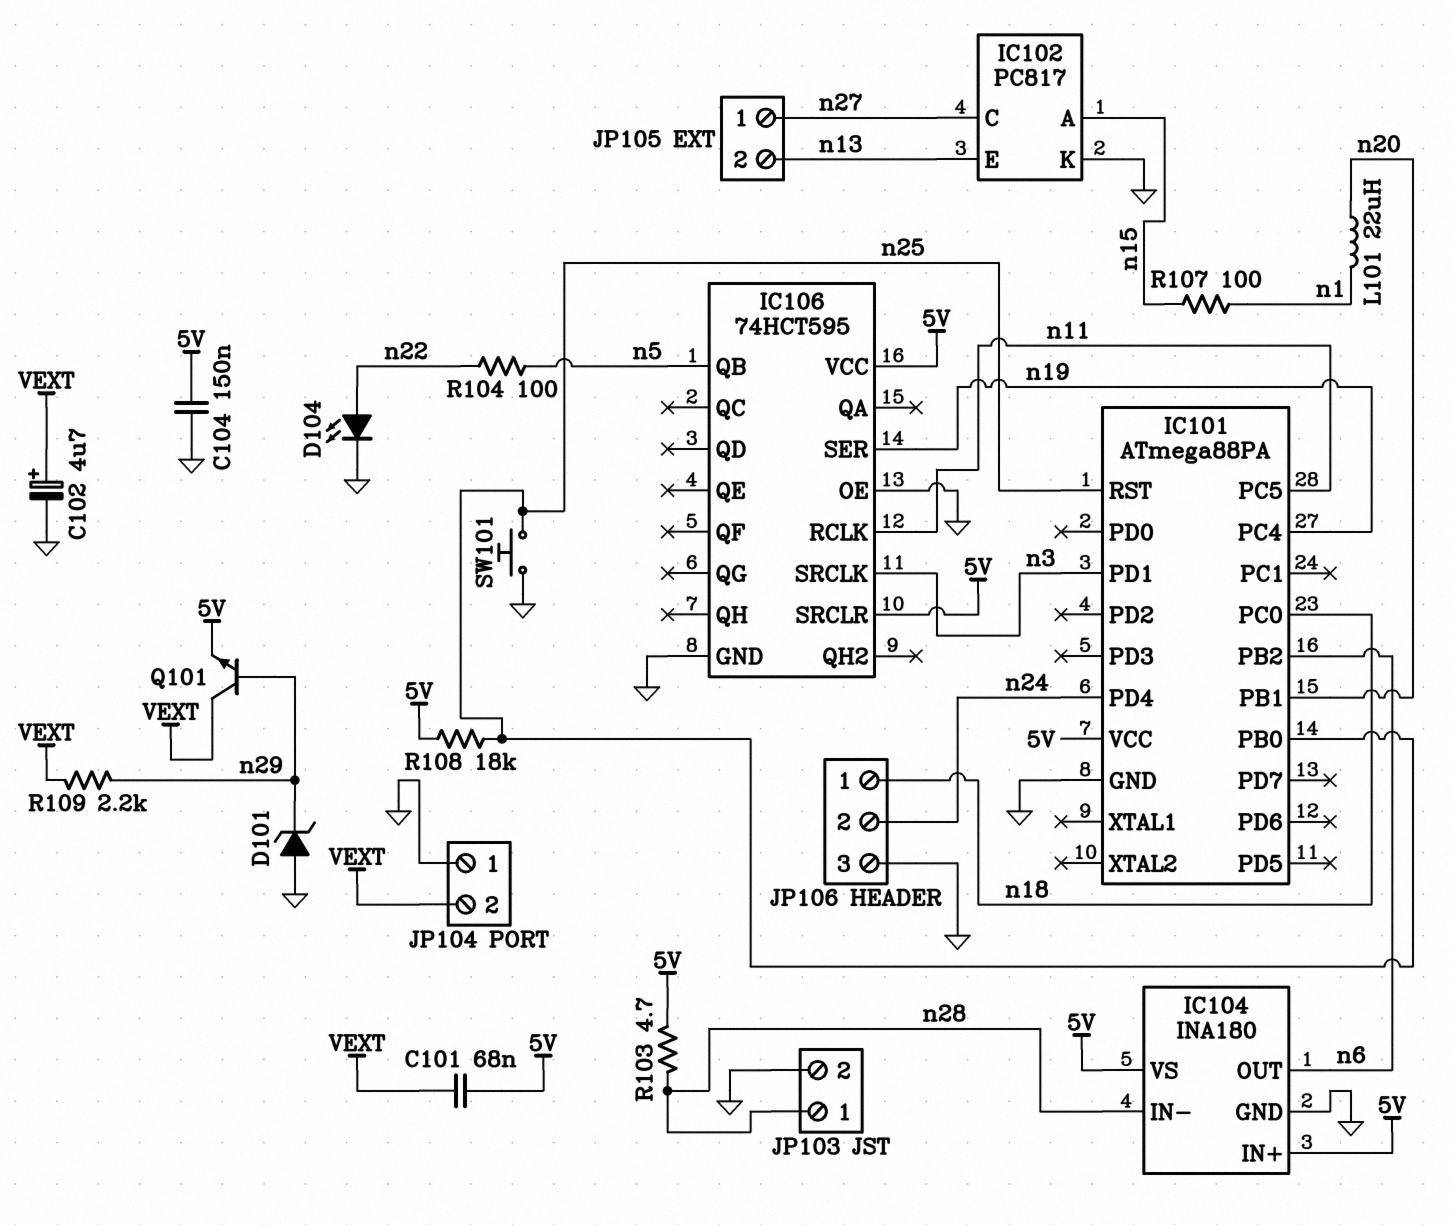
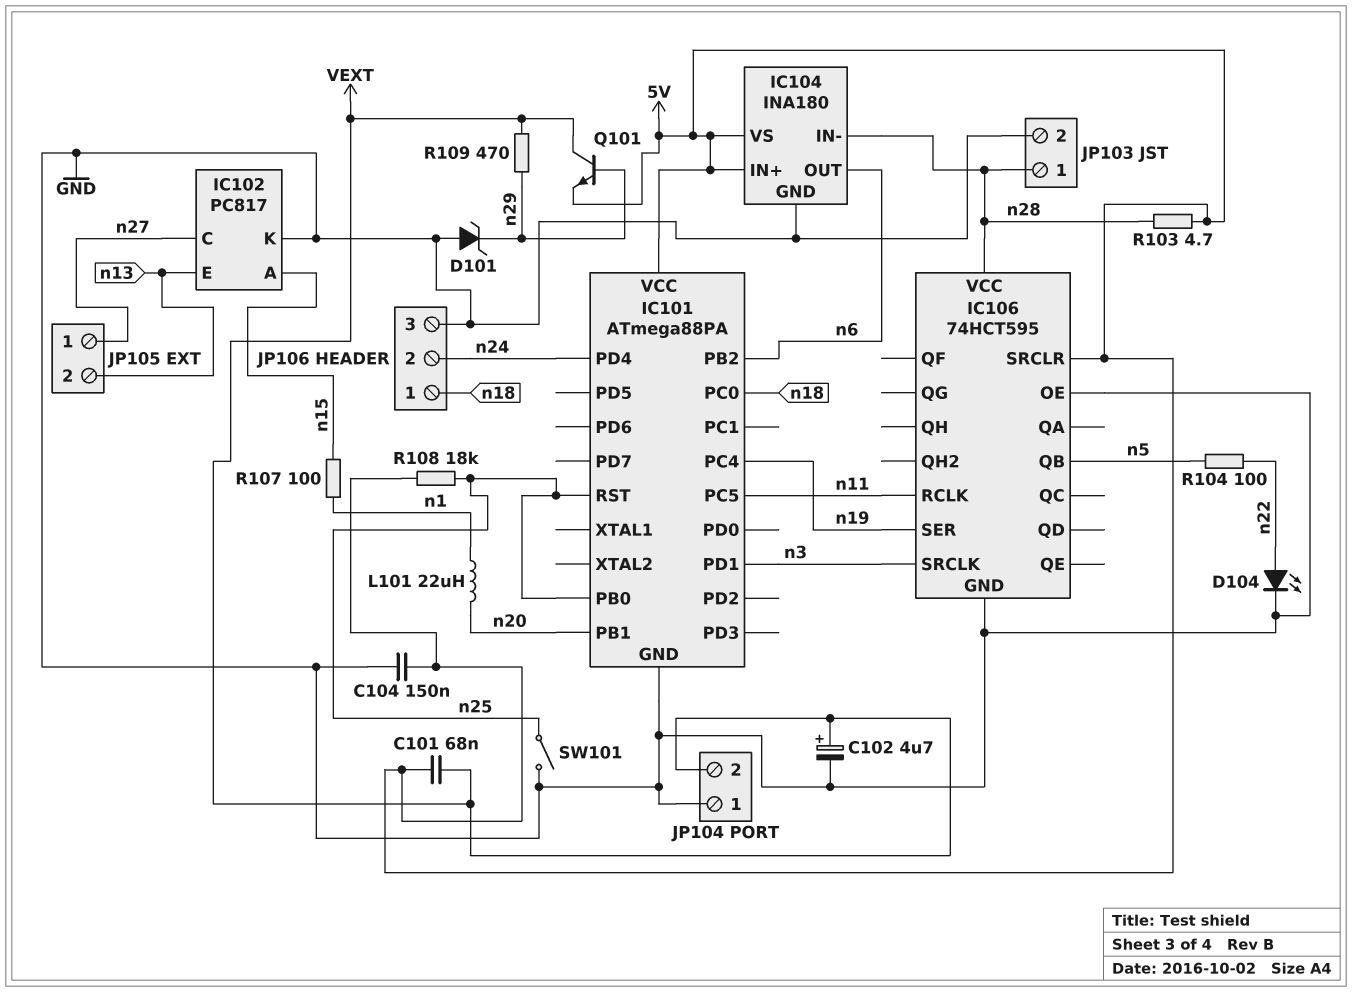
IC106 pin VCC: 5V -> n28
R109: 2.2k (VEXT, n29) -> 470 (VEXT, n29)
SW101: button (GND, n25) -> switch (GND, n25)

